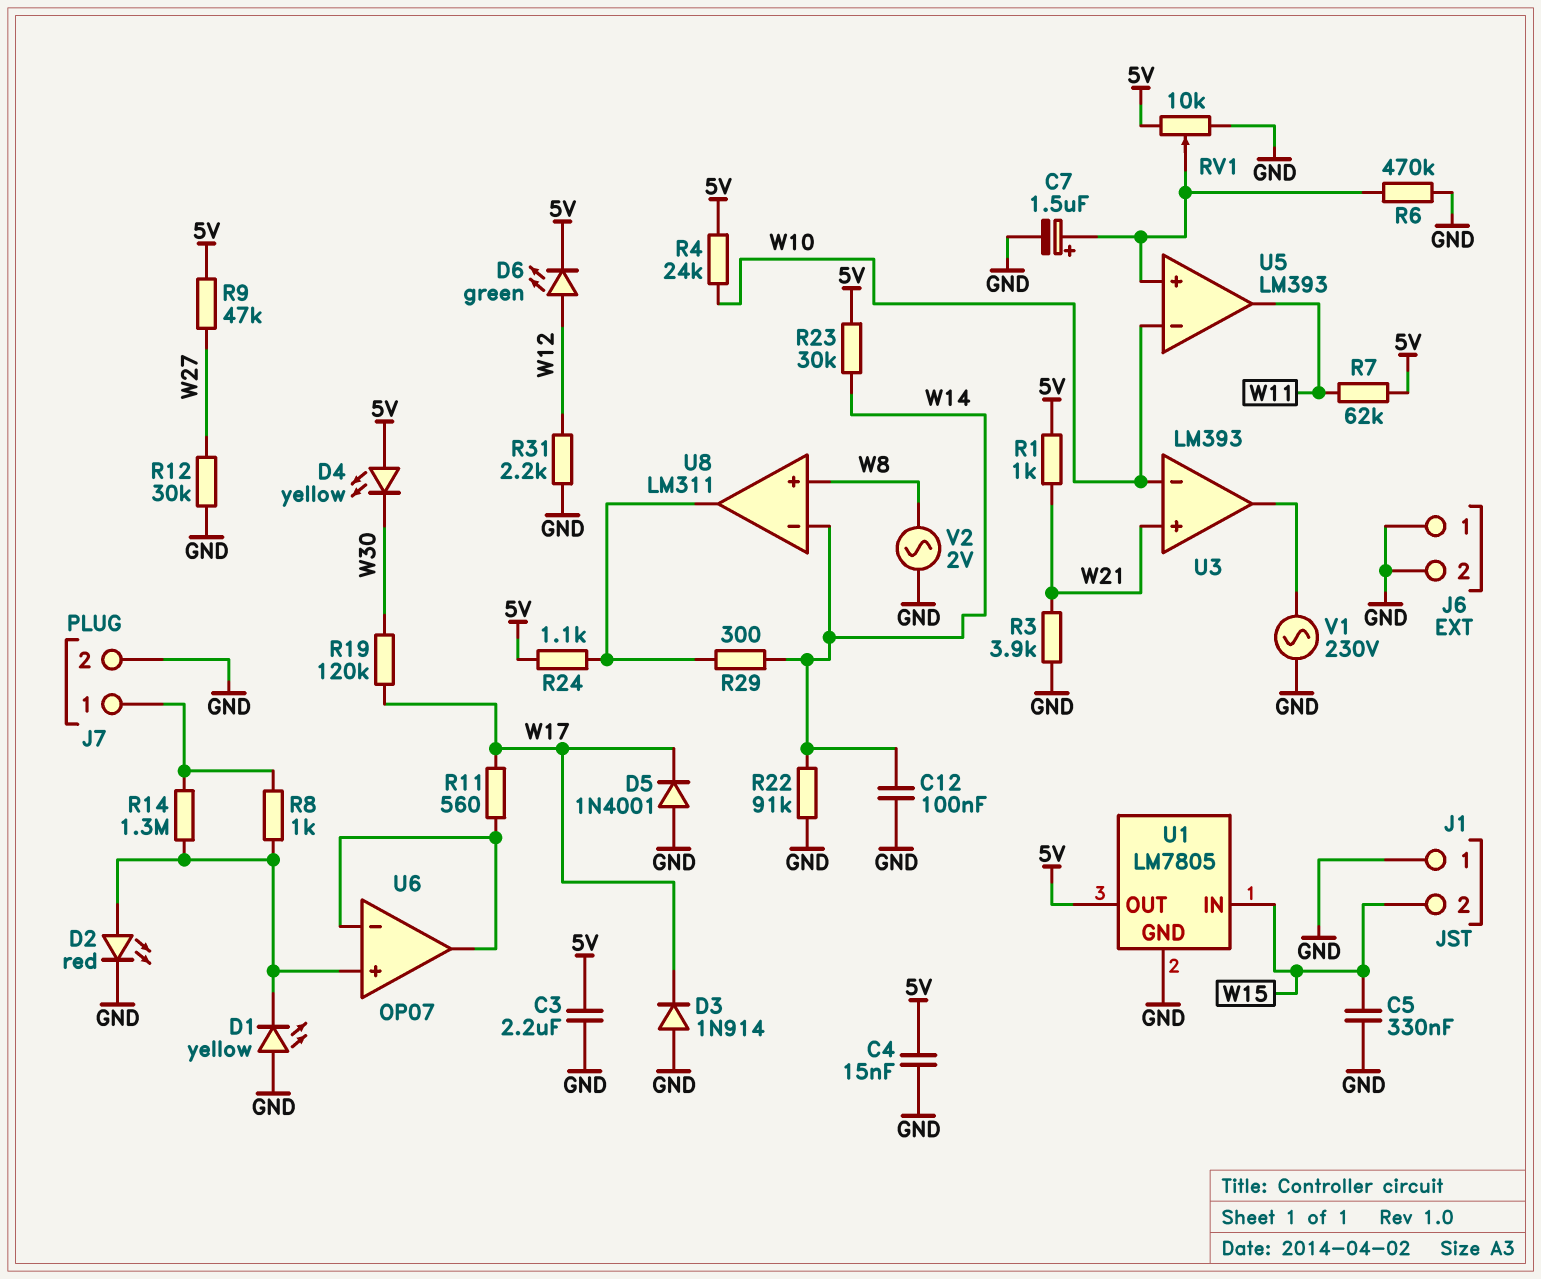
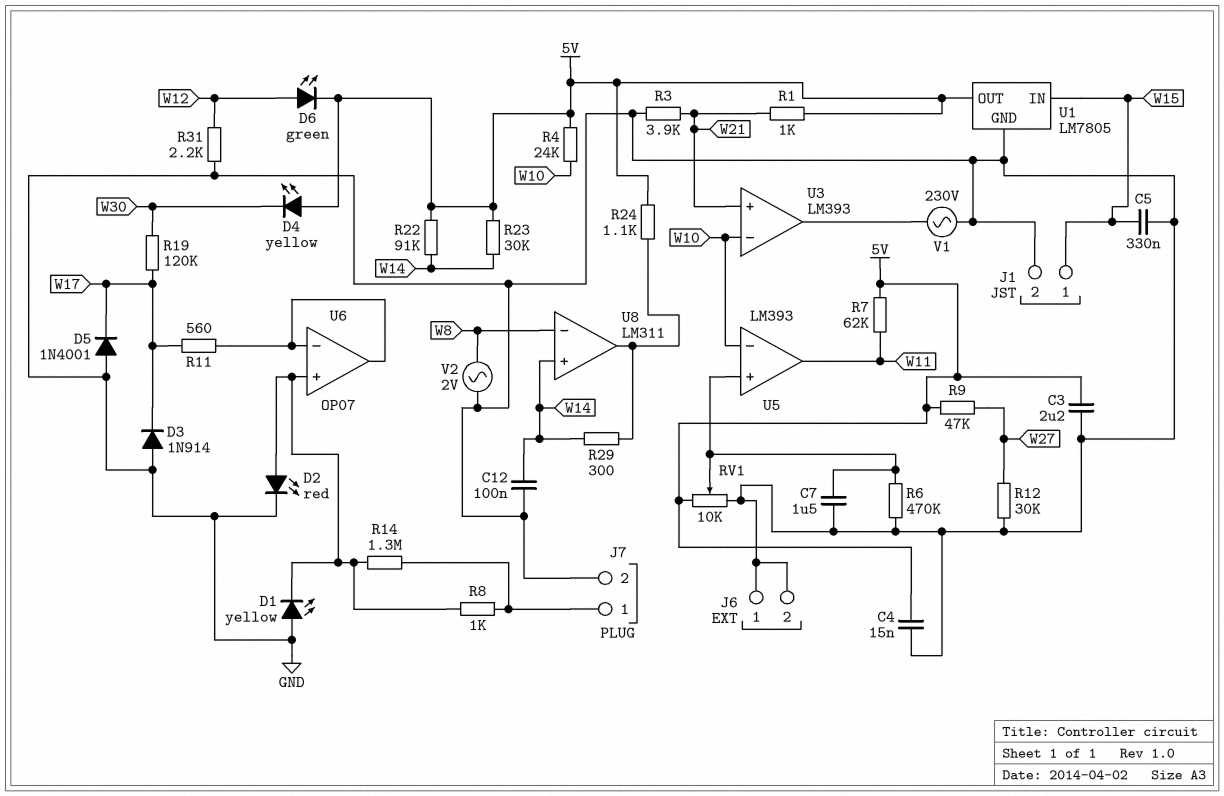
C7: 1.5uF (plus U5/in+, minus GND) -> 1.5uF (GND, U5/in+)
J1 pin 1: GND -> W15
J1 pin 2: W15 -> GND
R22: 91k (GND, W14) -> 91k (5V, W14)
U8 pin in+: W8 -> W14
U8 pin in-: W14 -> W8

